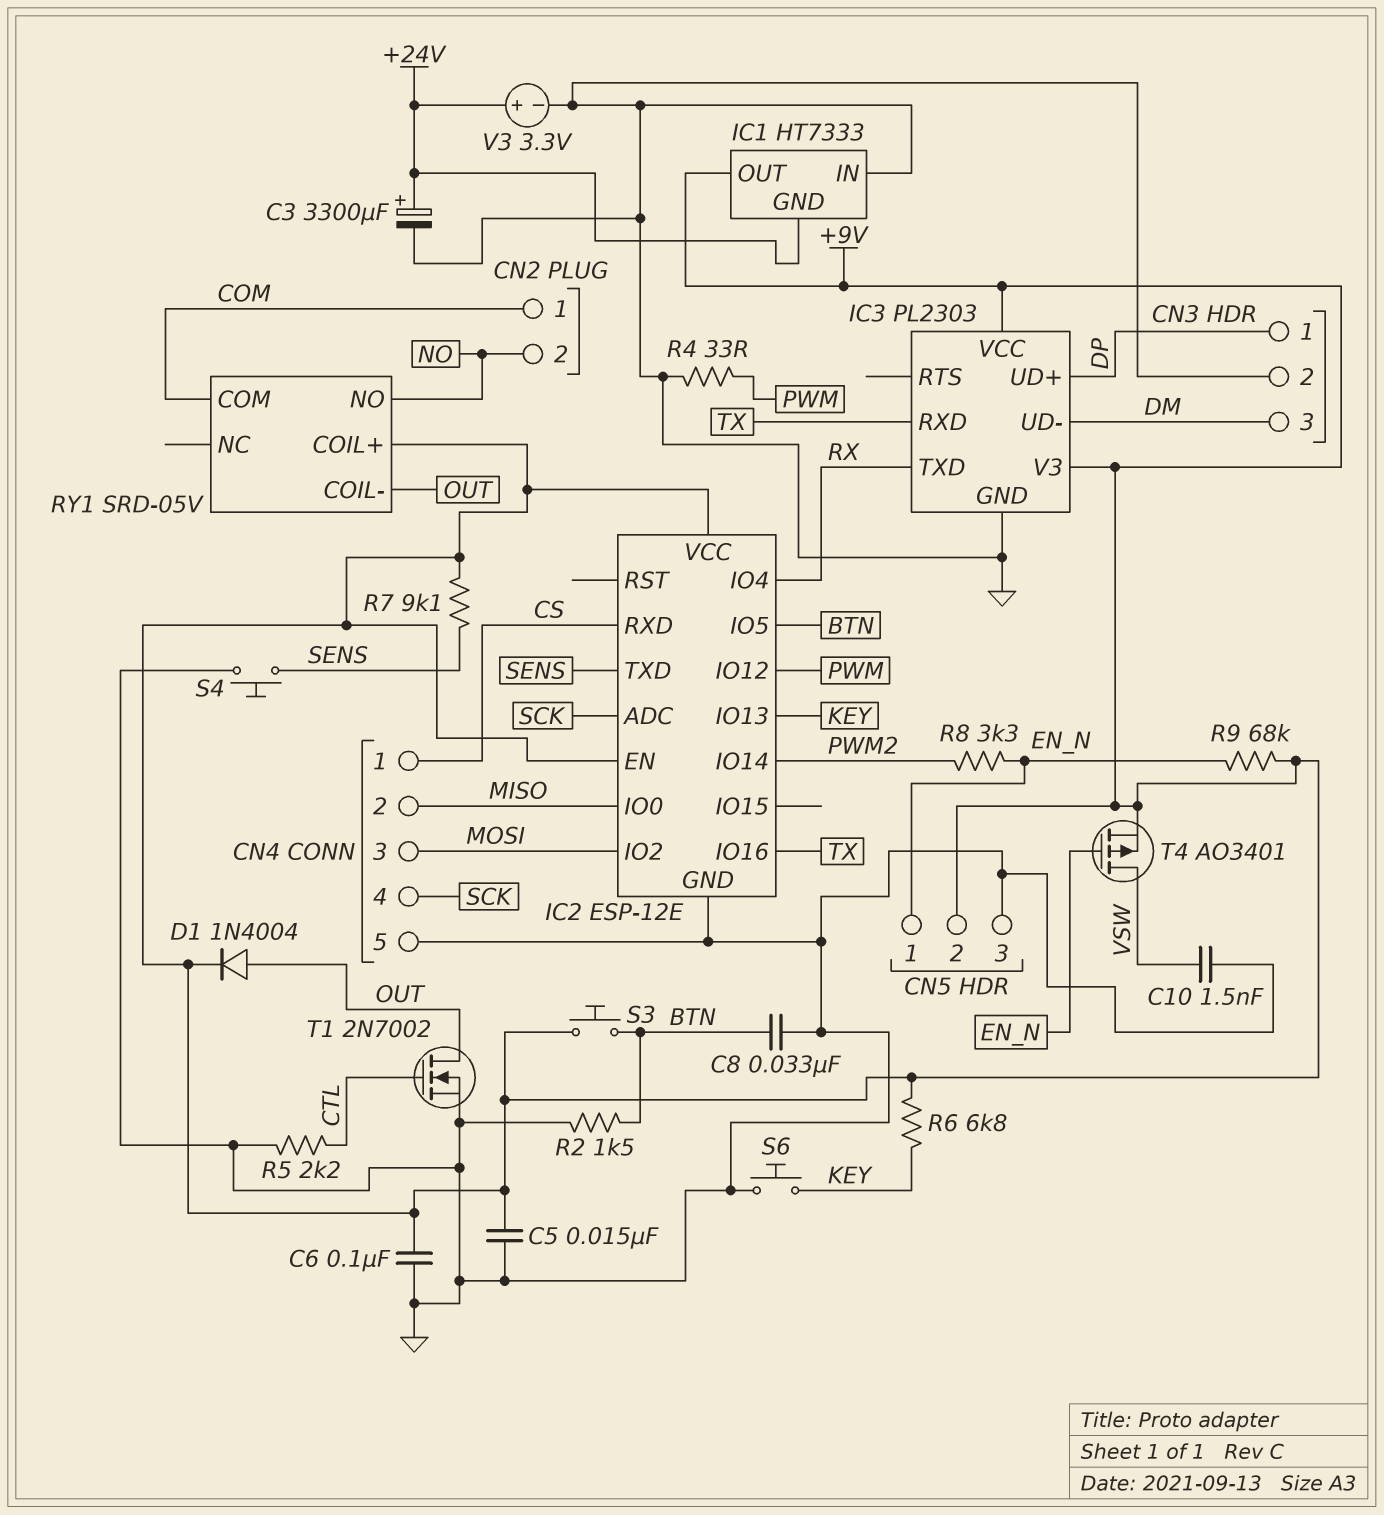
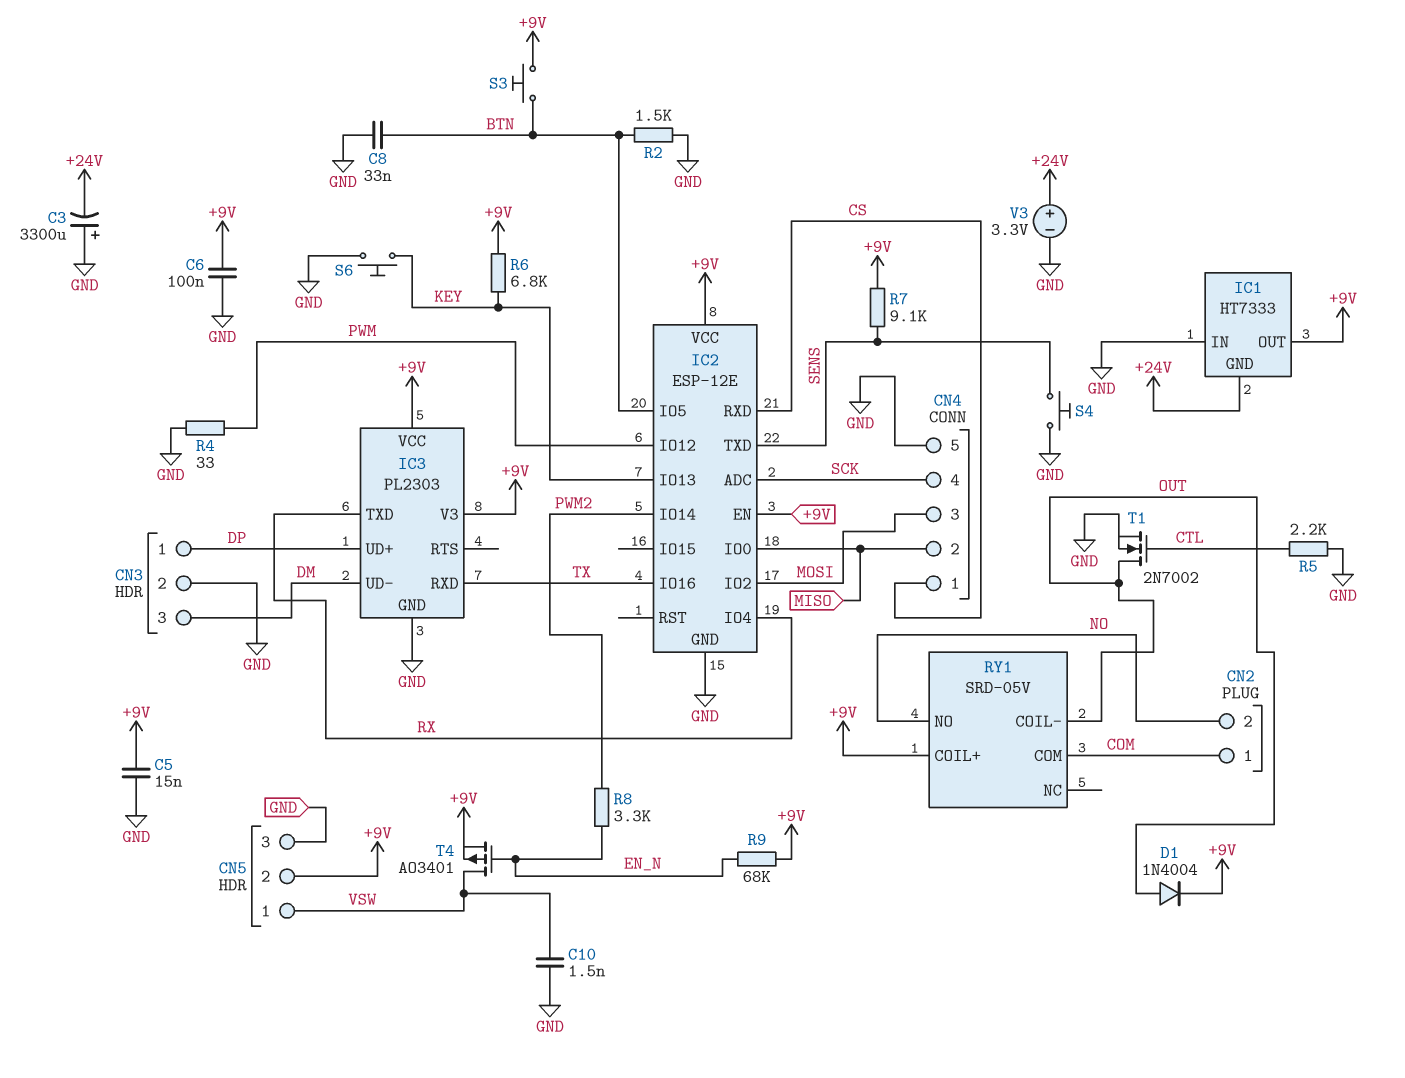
C3: 3300uF (plus +24V, minus GND) -> 3300uF (plus GND, minus +24V)
CN5 pin 1: EN_N -> VSW

